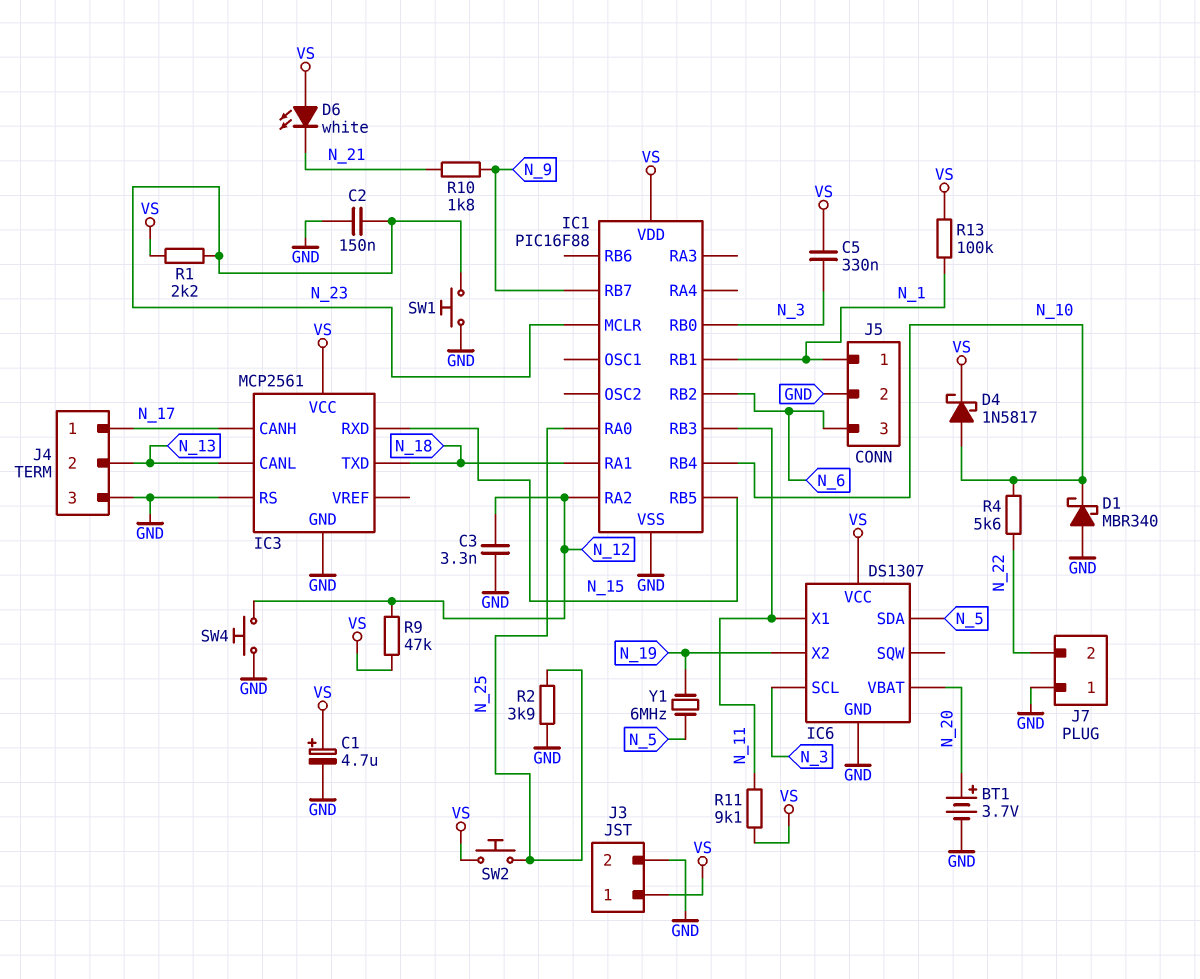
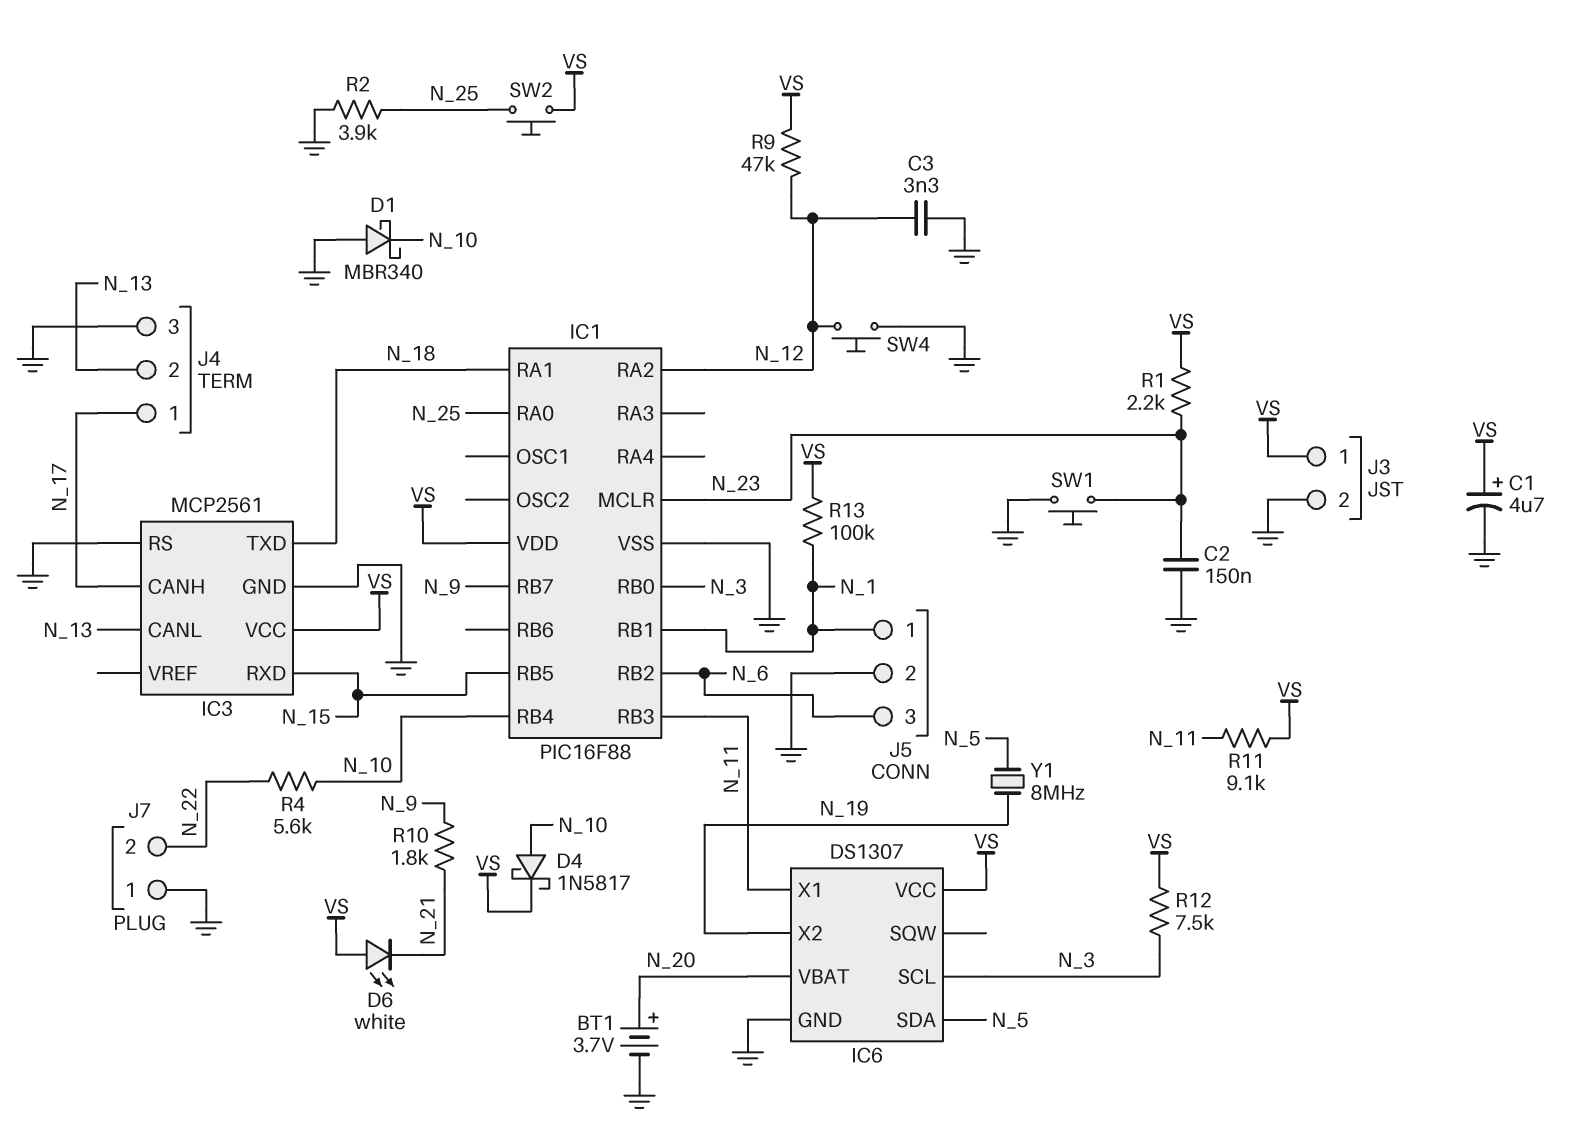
C5: 330nF (N_3, VS) -> none
R12: none -> 7.5k (N_3, VS)
Y1: 6MHz (N_5, N_19) -> 8MHz (N_5, N_19)

